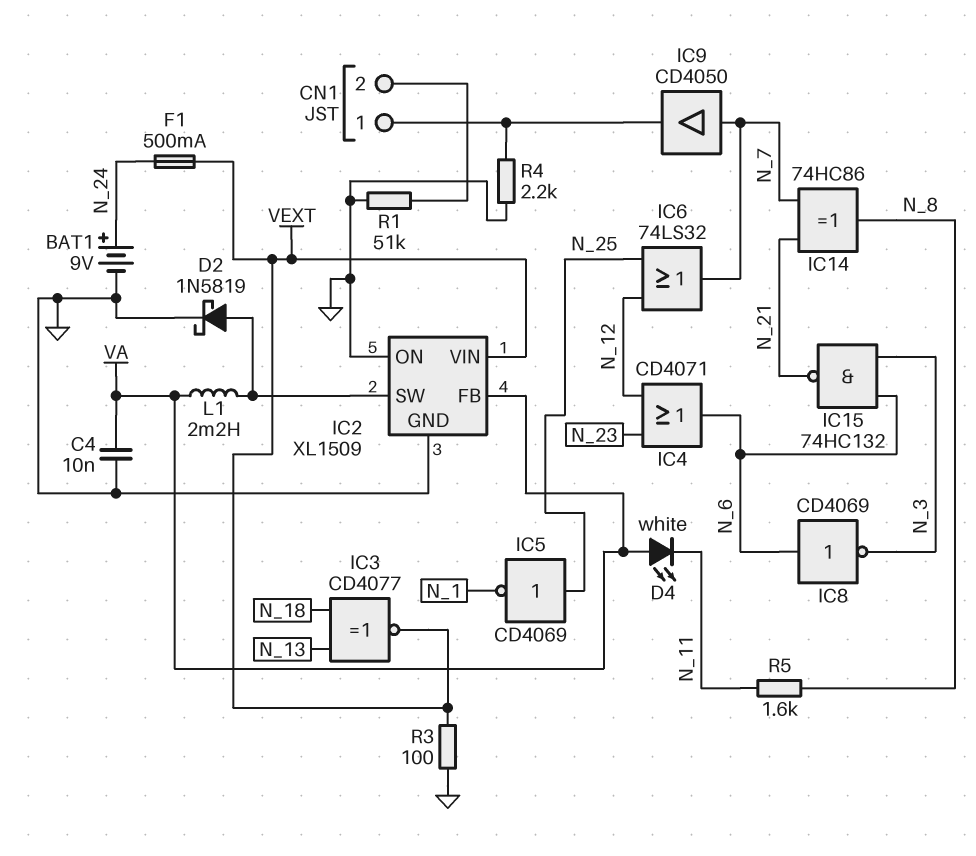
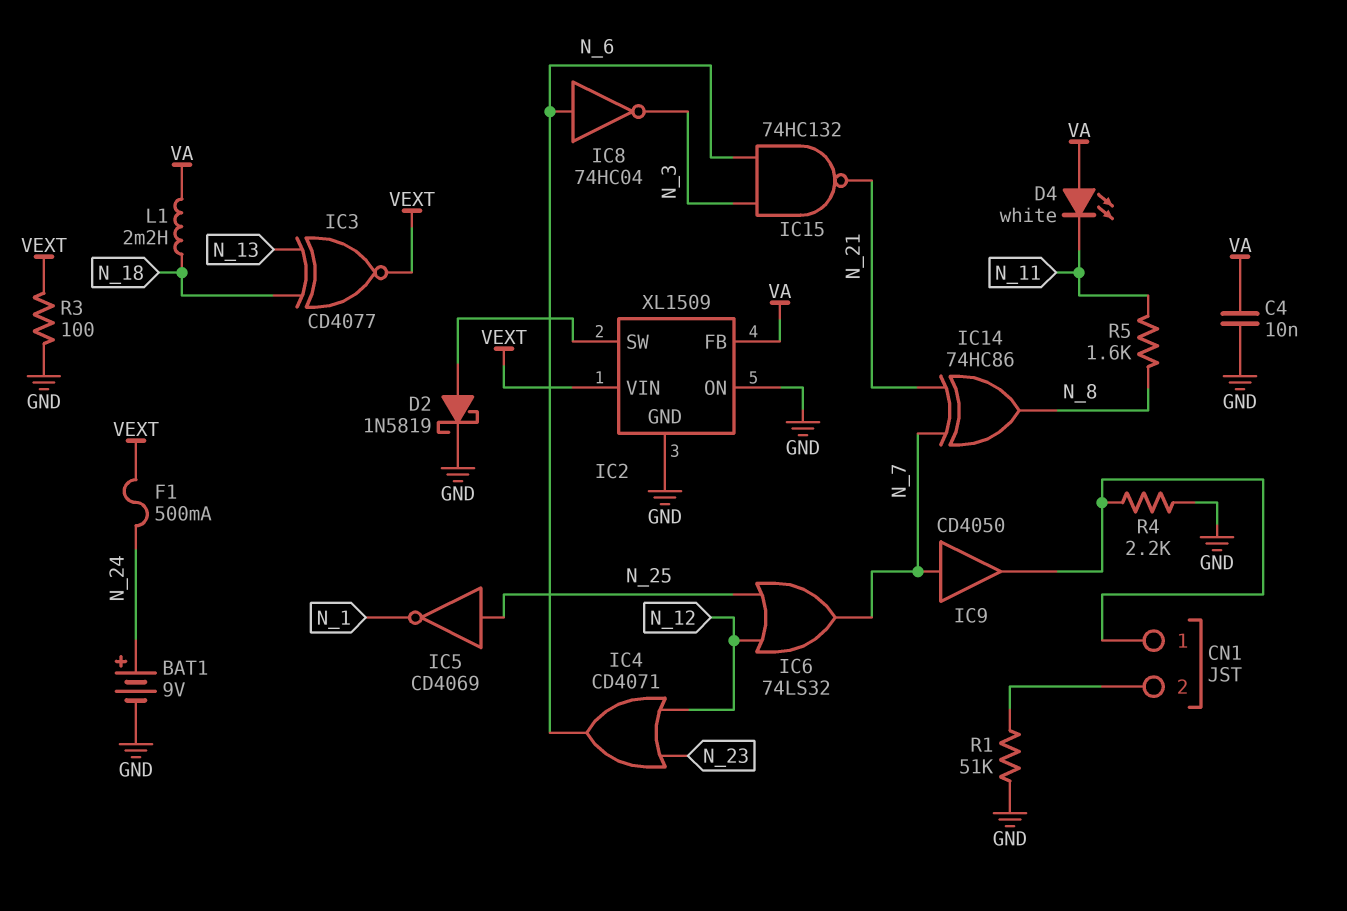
IC8: NOT CD4069 (in N_6, out N_3) -> NOT 74HC04 (in N_6, out N_3)
L1: 2.2mH (IC2/SW, VA) -> 2.2mH (N_18, VA)

